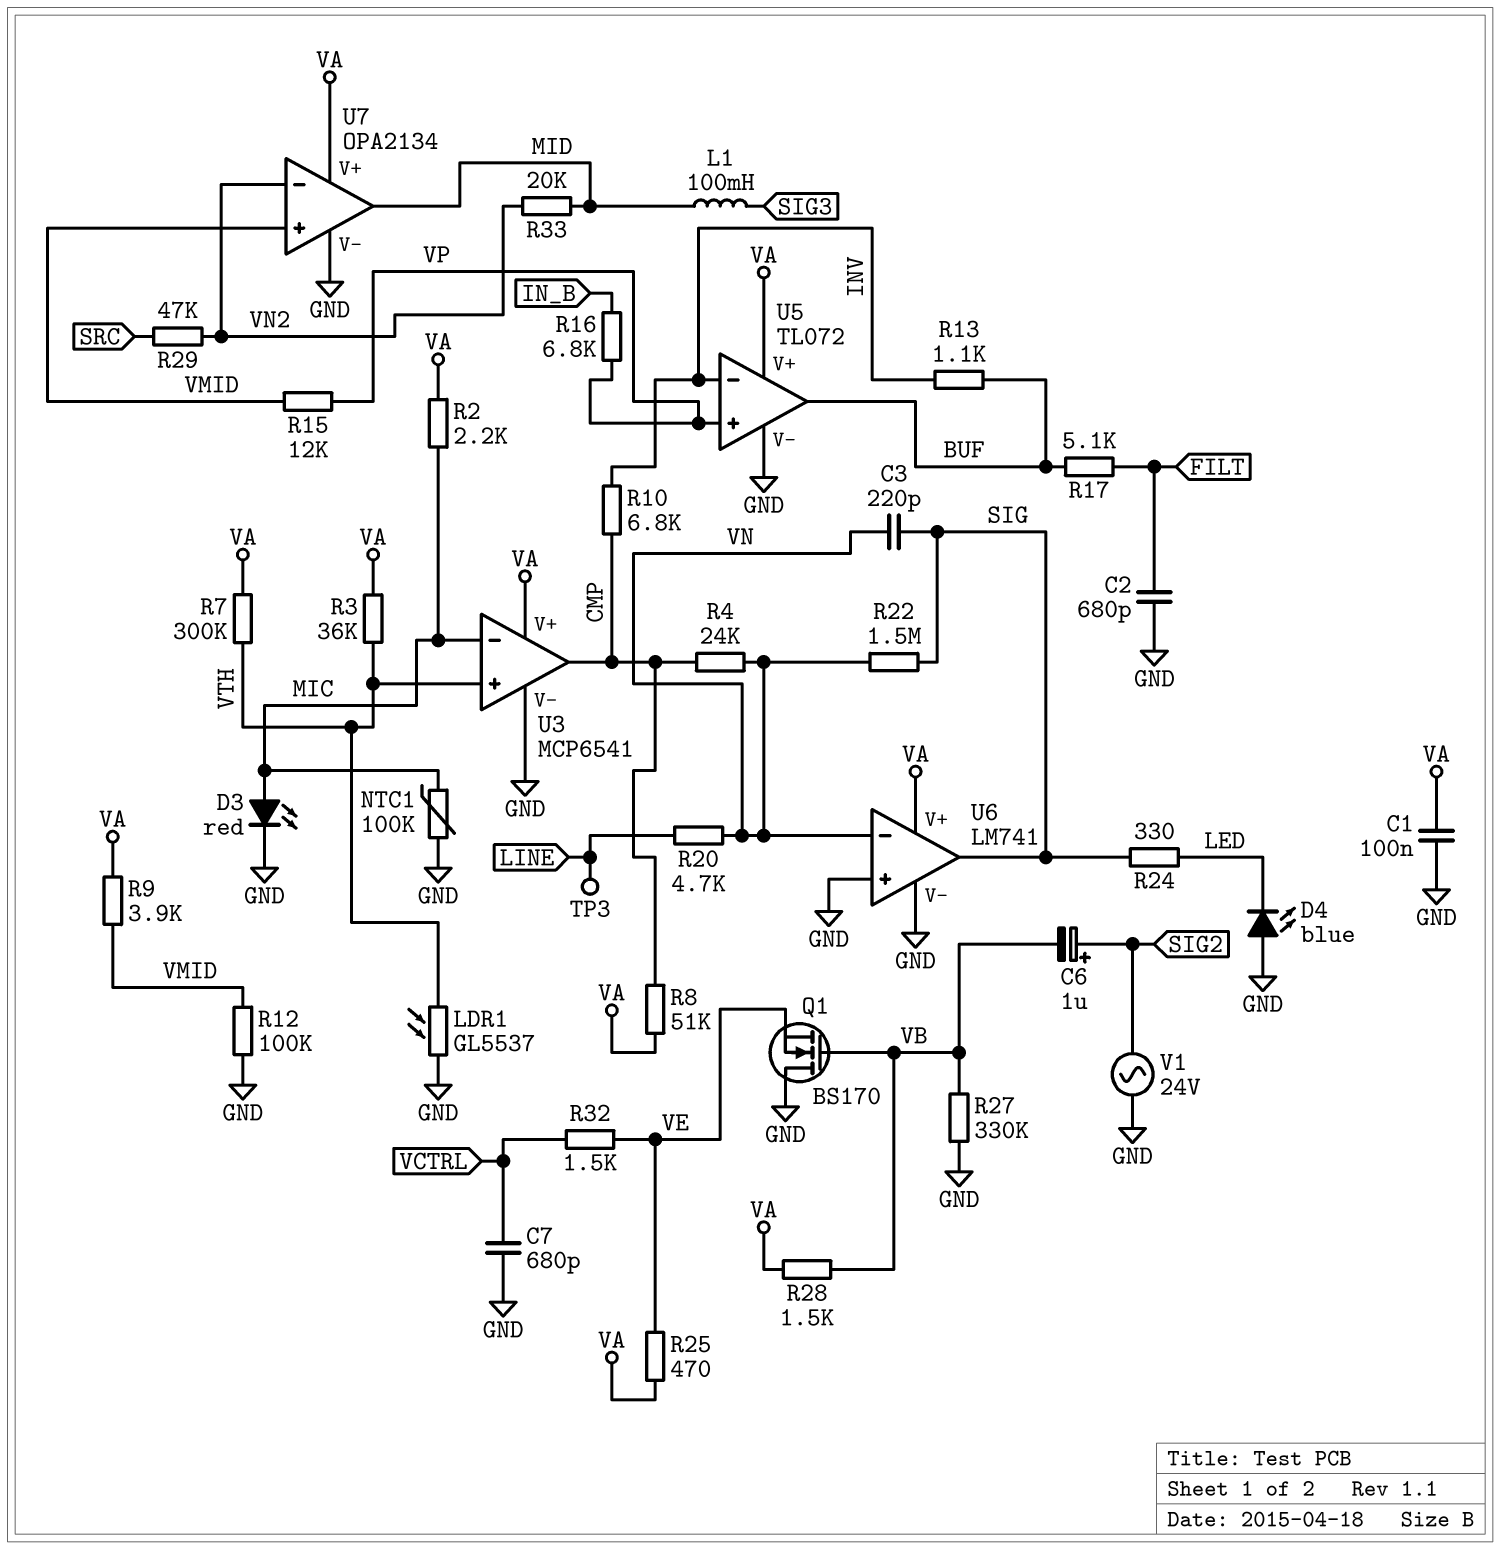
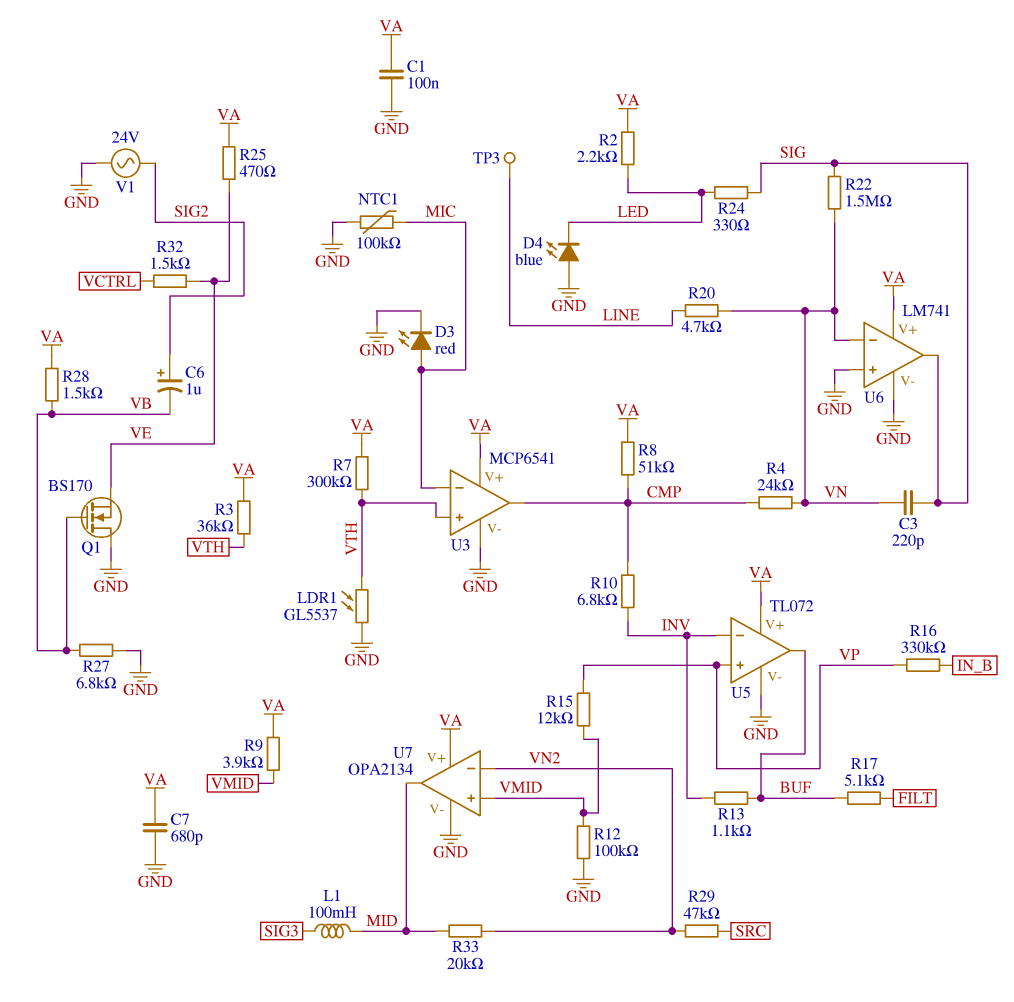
C2: 680pF (FILT, GND) -> none
C7: 680pF (GND, VCTRL) -> 680pF (GND, VA)
R2: 2.2k (MIC, VA) -> 2.2k (LED, VA)
R16: 6.8k (IN_B, VP) -> 330k (IN_B, VP)
R27: 330k (GND, VB) -> 6.8k (GND, VB)

